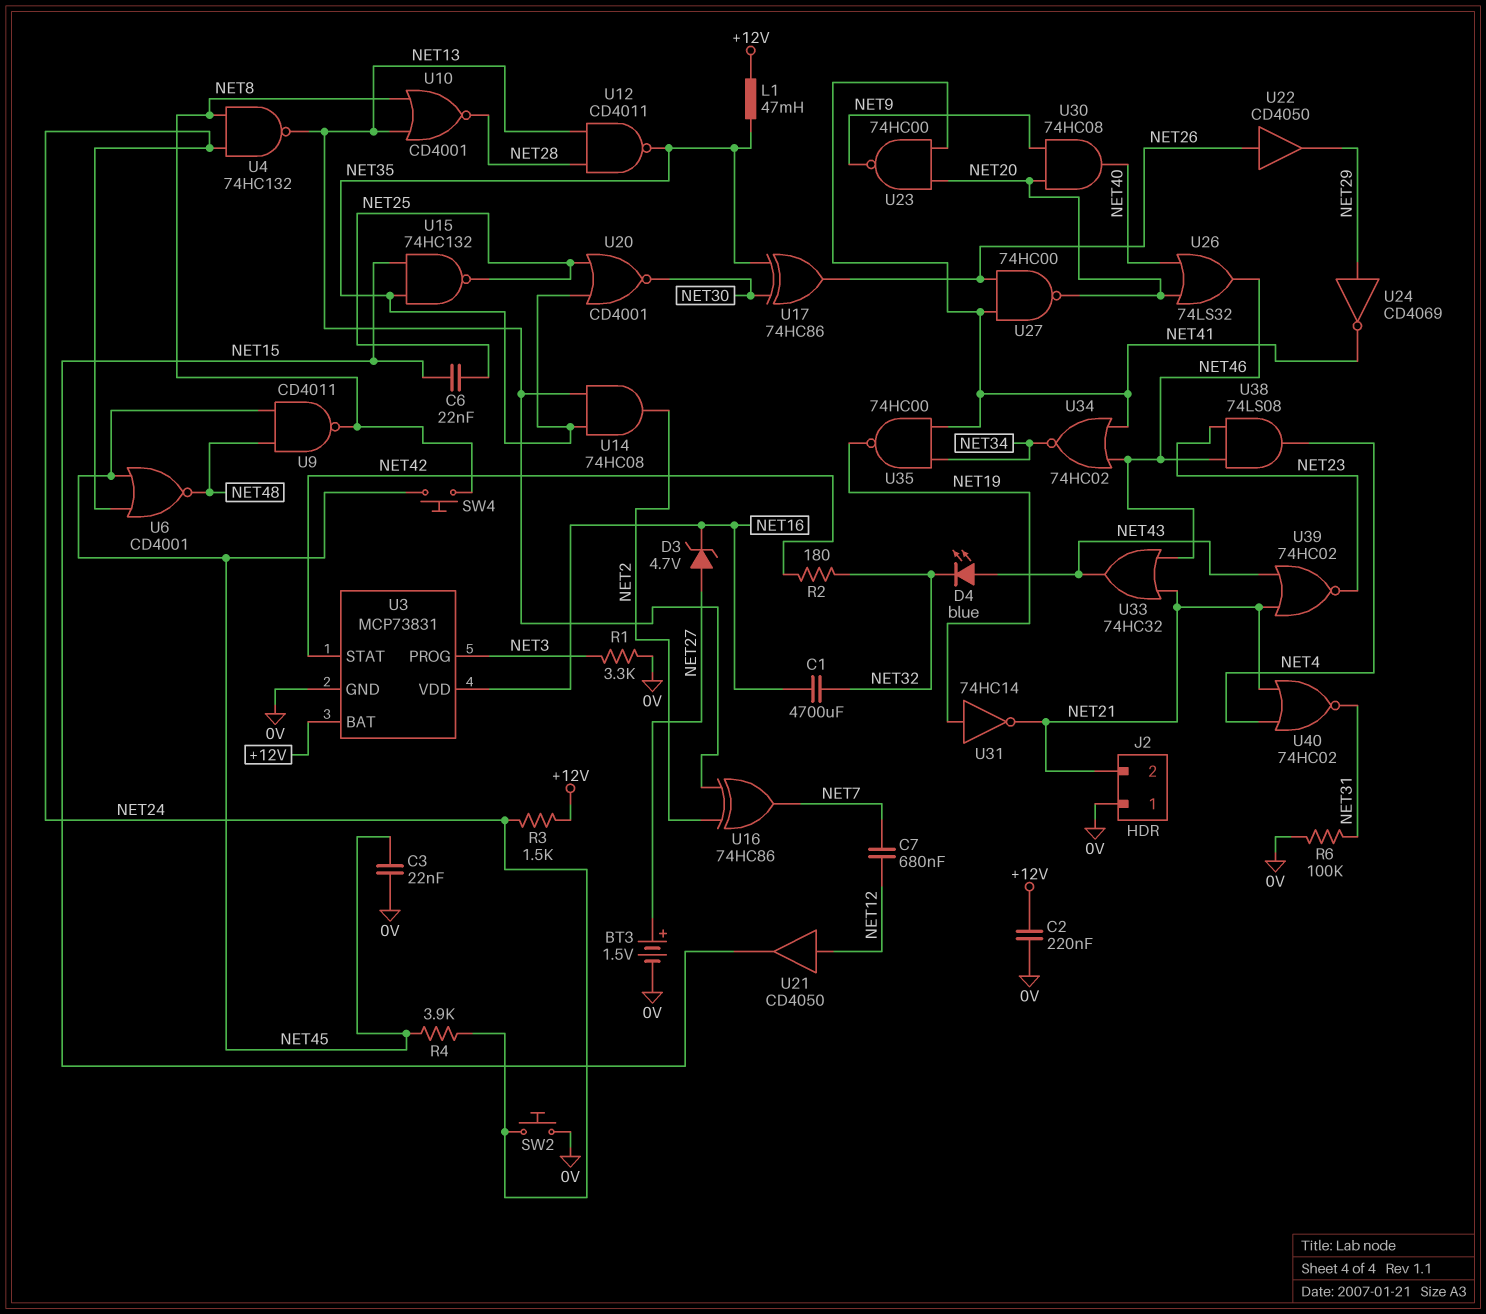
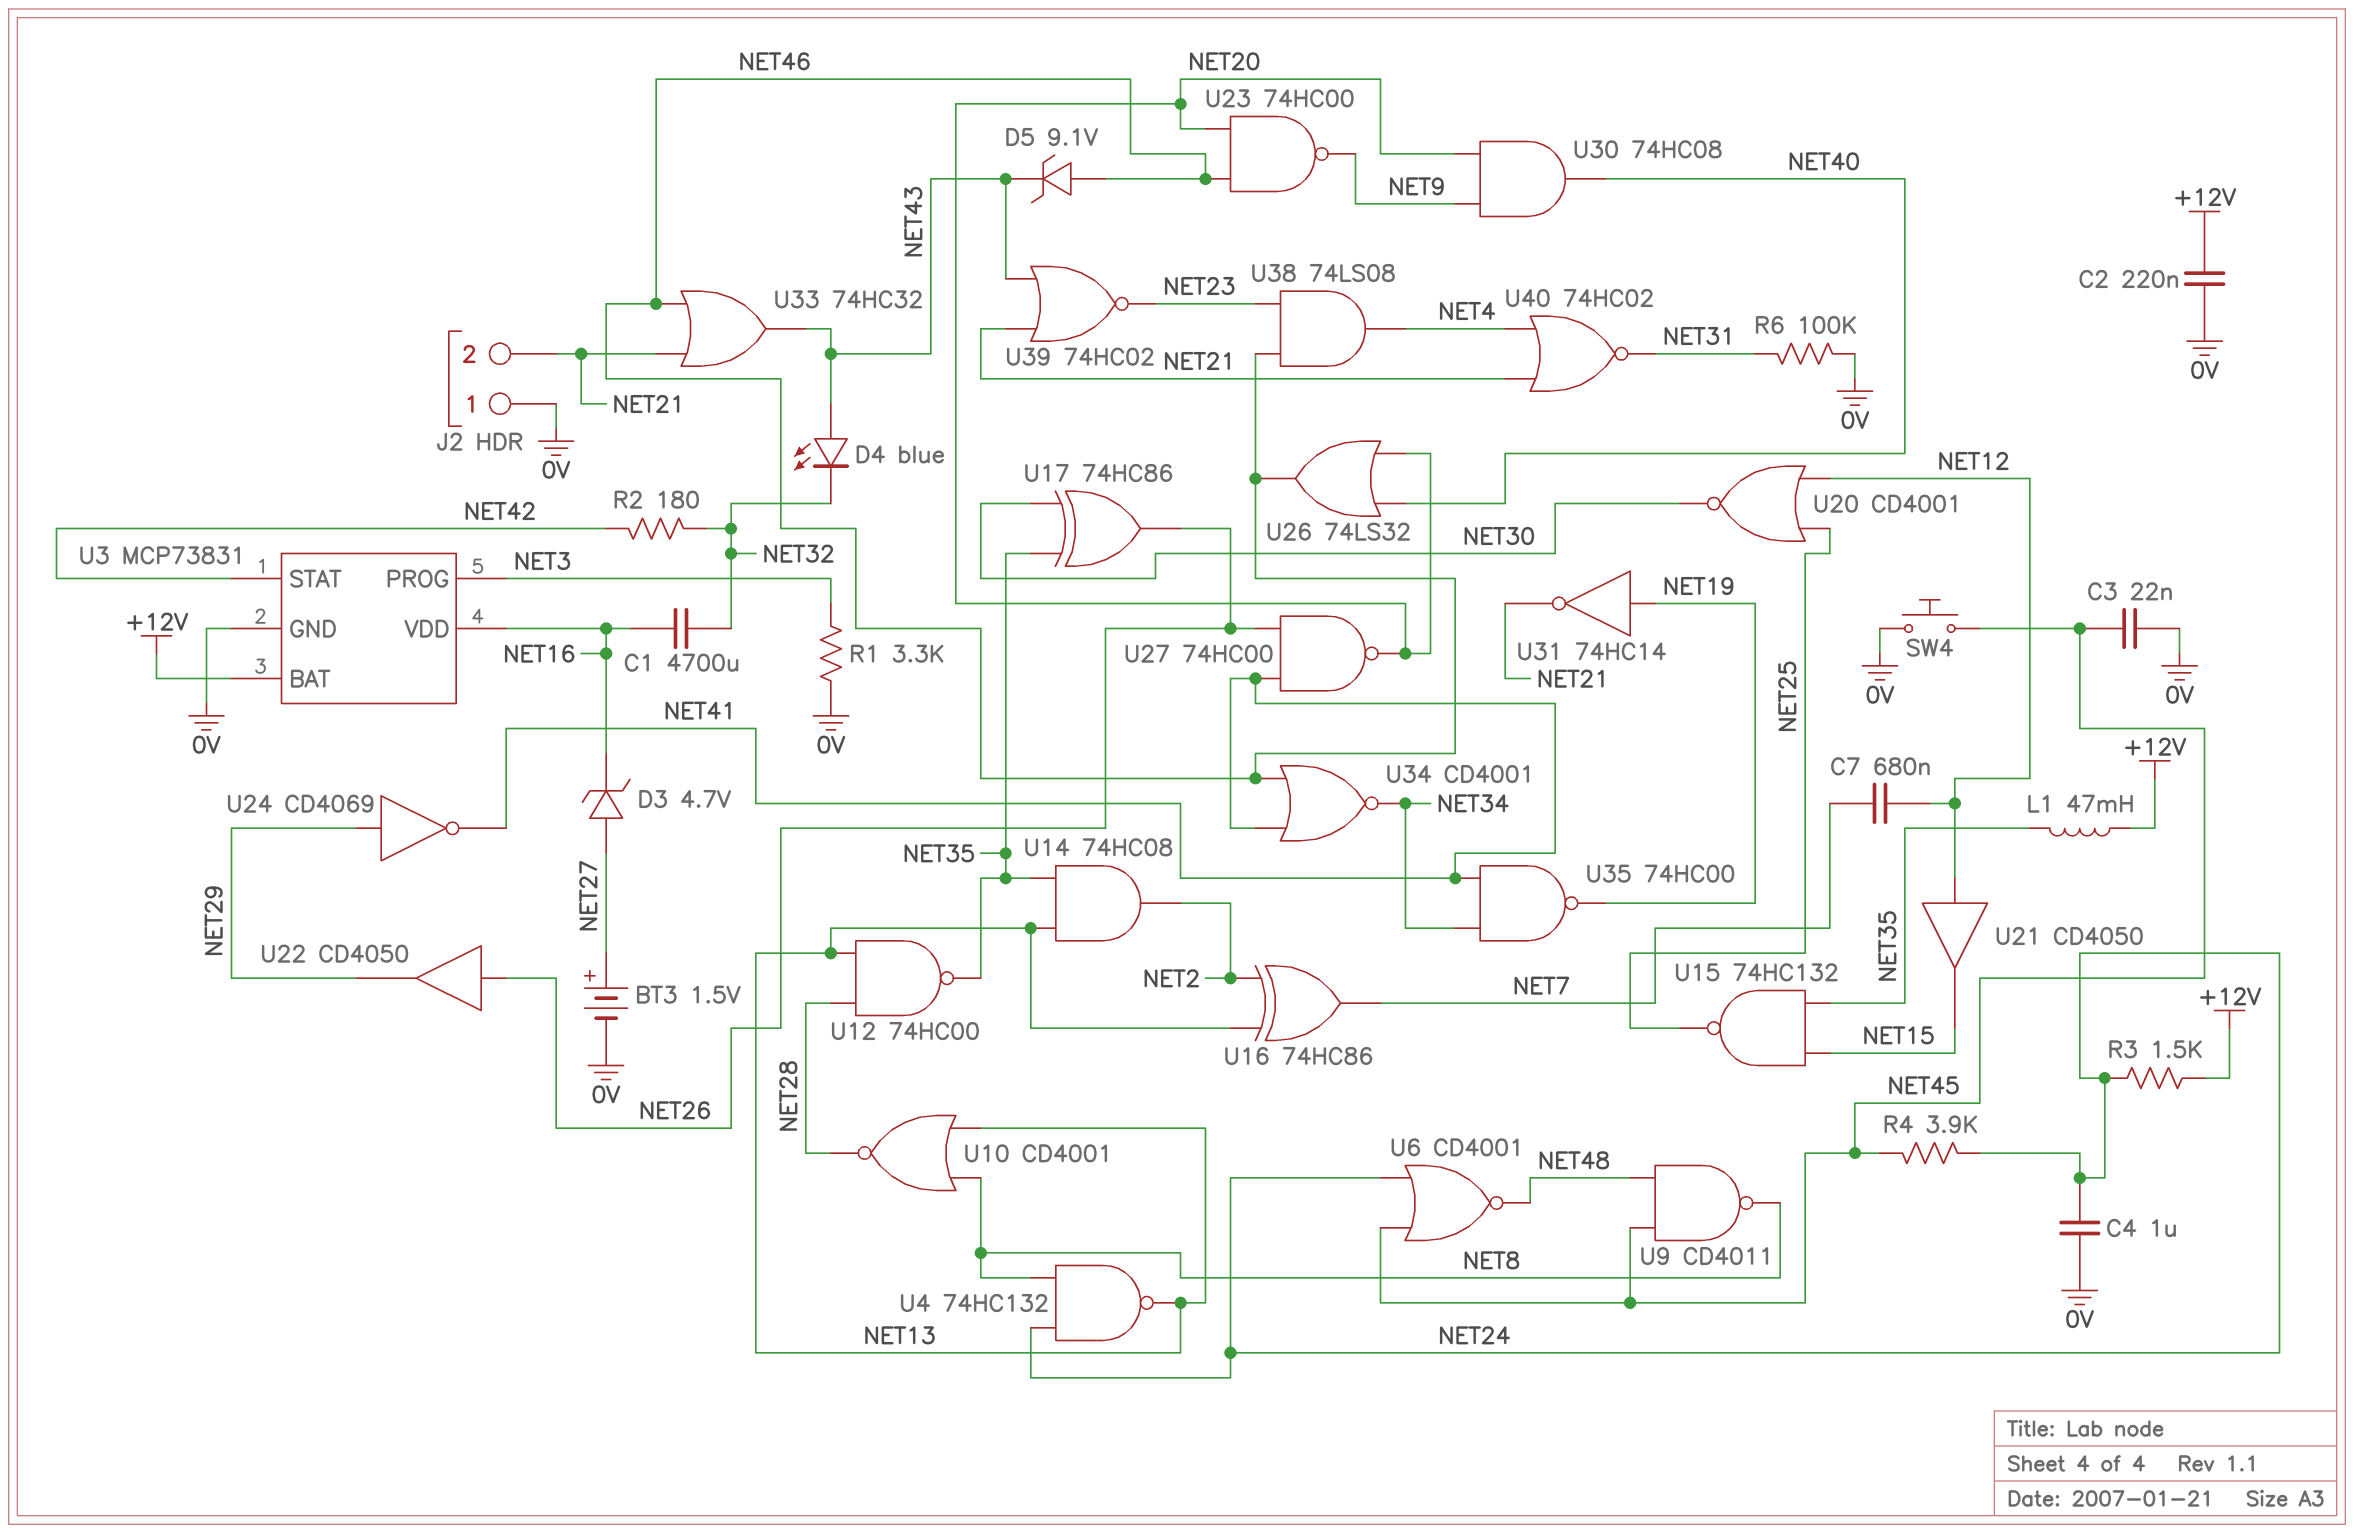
C4: none -> 1uF (0V, NET24)
C6: 22nF (NET15, NET25) -> none
D5: none -> zener 9.1V (A NET46, K NET43)
SW2: button (0V, NET24) -> none
SW4: button (NET8, NET45) -> button (0V, NET45)
U12: NAND CD4011 (in NET13, in NET28, out NET35) -> NAND 74HC00 (in NET13, in NET28, out NET35)
U20: NOR CD4001 (in NET25, in NET35, out NET30) -> NOR CD4001 (in NET12, in NET25, out NET30)
U23: NAND 74HC00 (in NET20, in NET41, out NET9) -> NAND 74HC00 (in NET20, in NET46, out NET9)
U34: NOR 74HC02 (in NET41, in NET46, out NET34) -> NOR CD4001 (in NET41, in NET46, out NET34)

